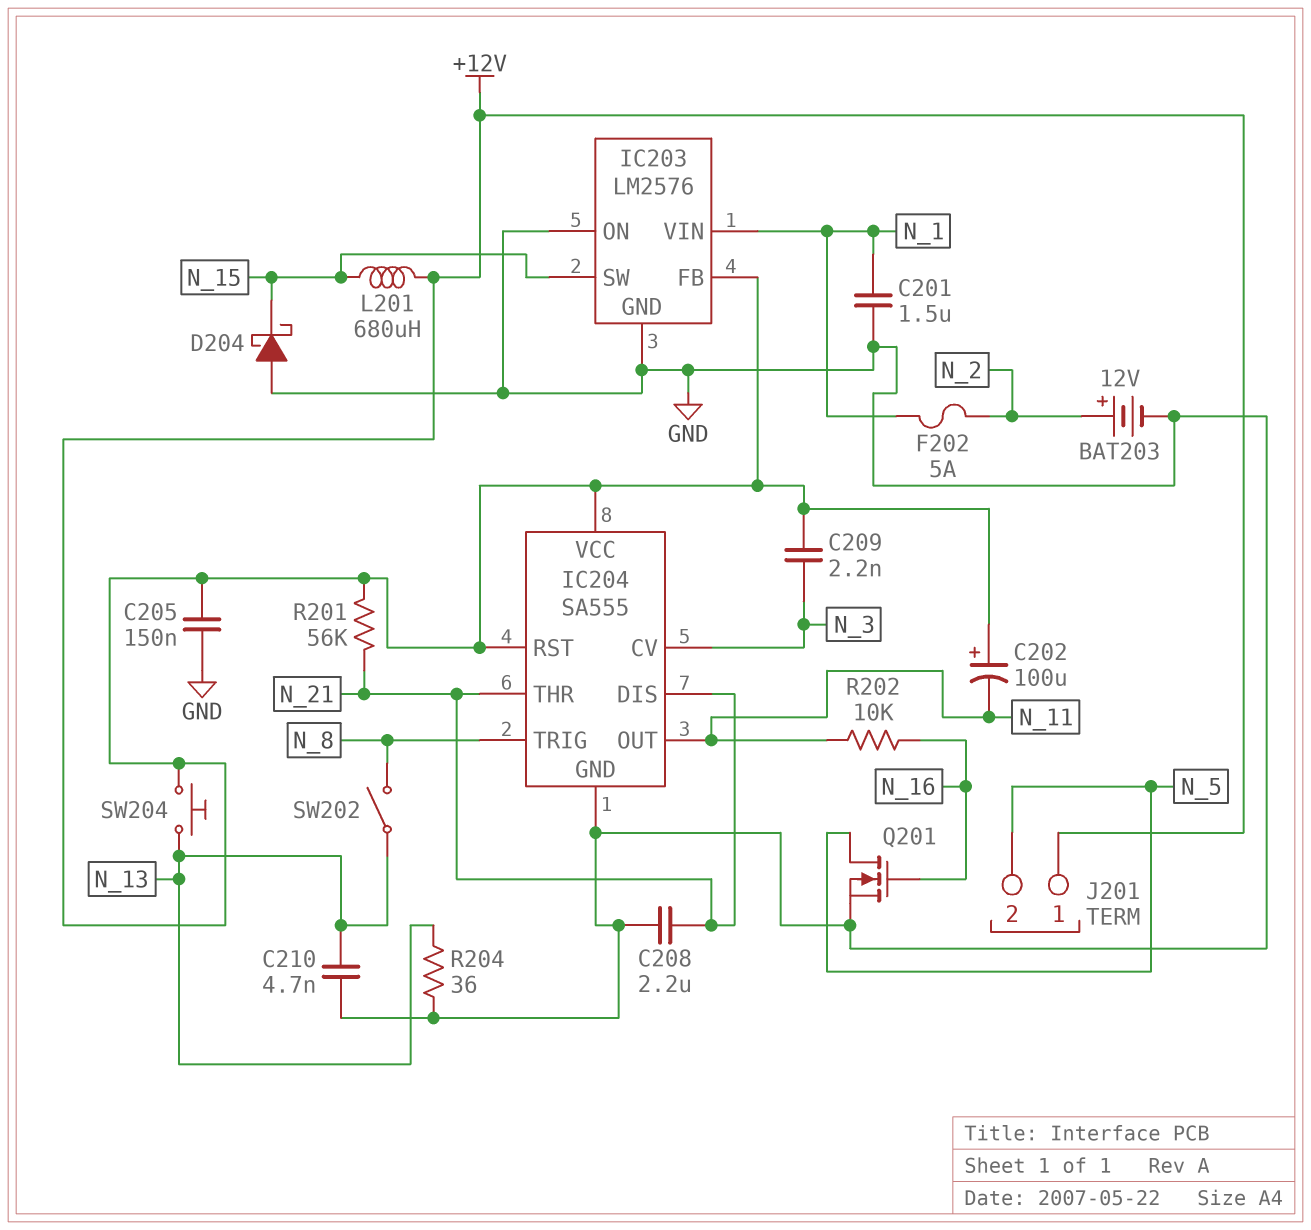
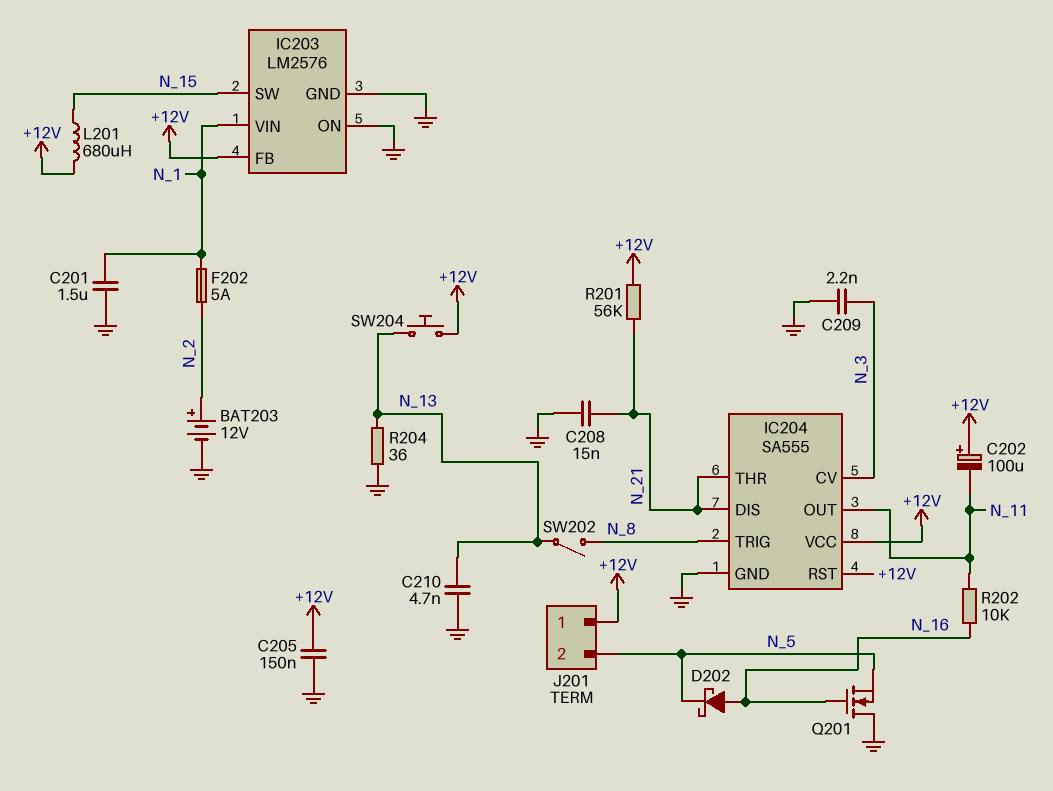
C208: 2.2uF (GND, N_21) -> 15nF (GND, N_21)
C209: 2.2nF (+12V, N_3) -> 2.2nF (GND, N_3)
D202: none -> schottky (A N_16, K N_5)
D204: schottky (A GND, K N_15) -> none
Q201: NMOS (G N_16, D N_5, S GND) -> NMOS (G N_16, D GND, S N_5)

